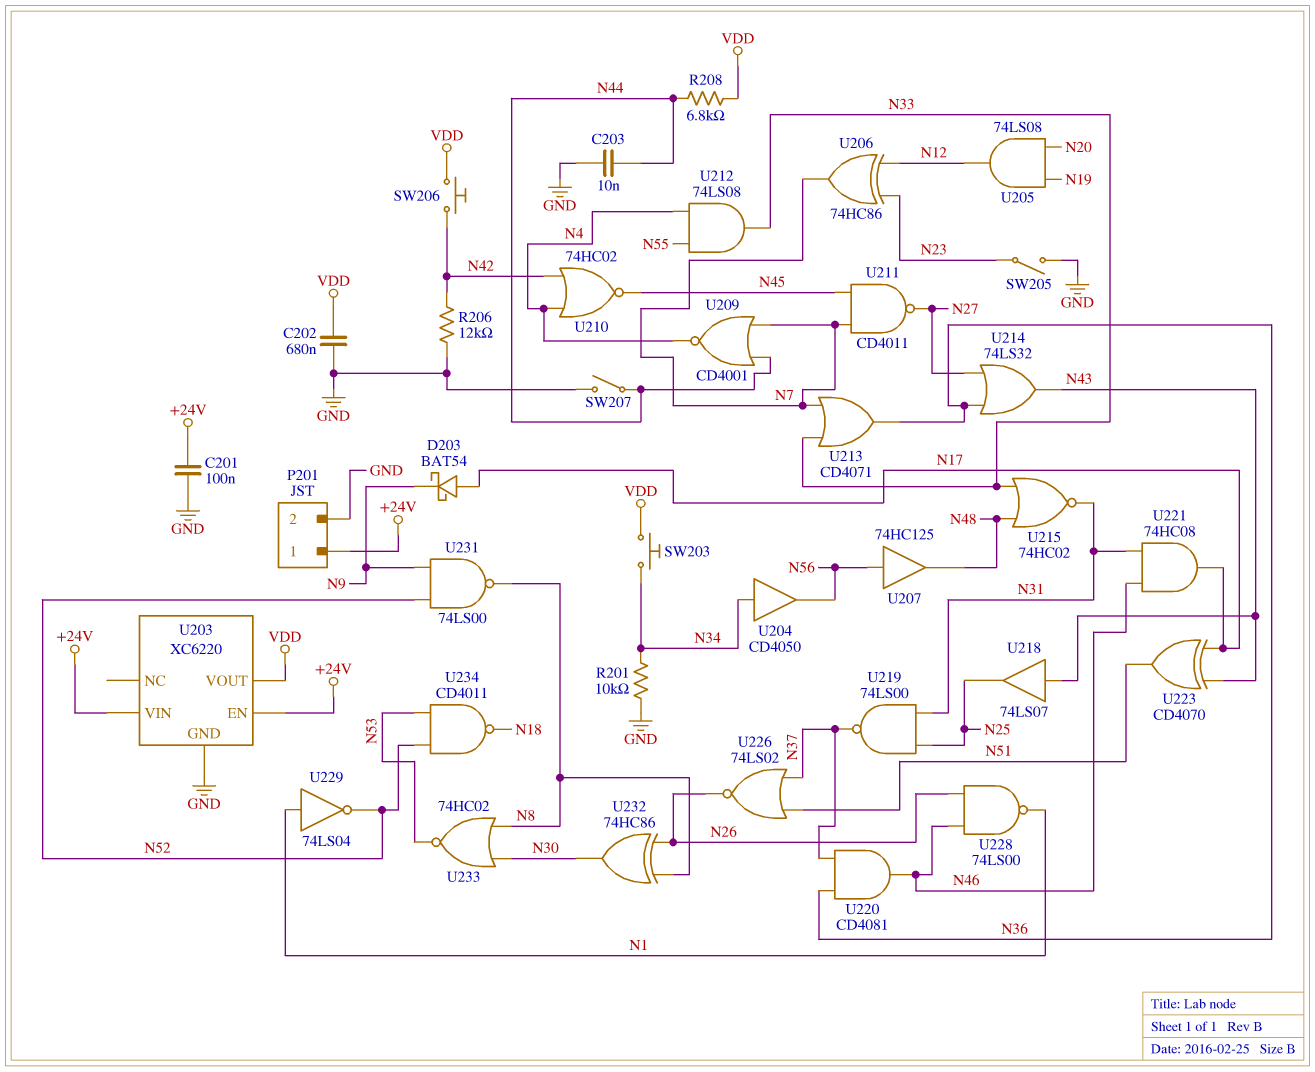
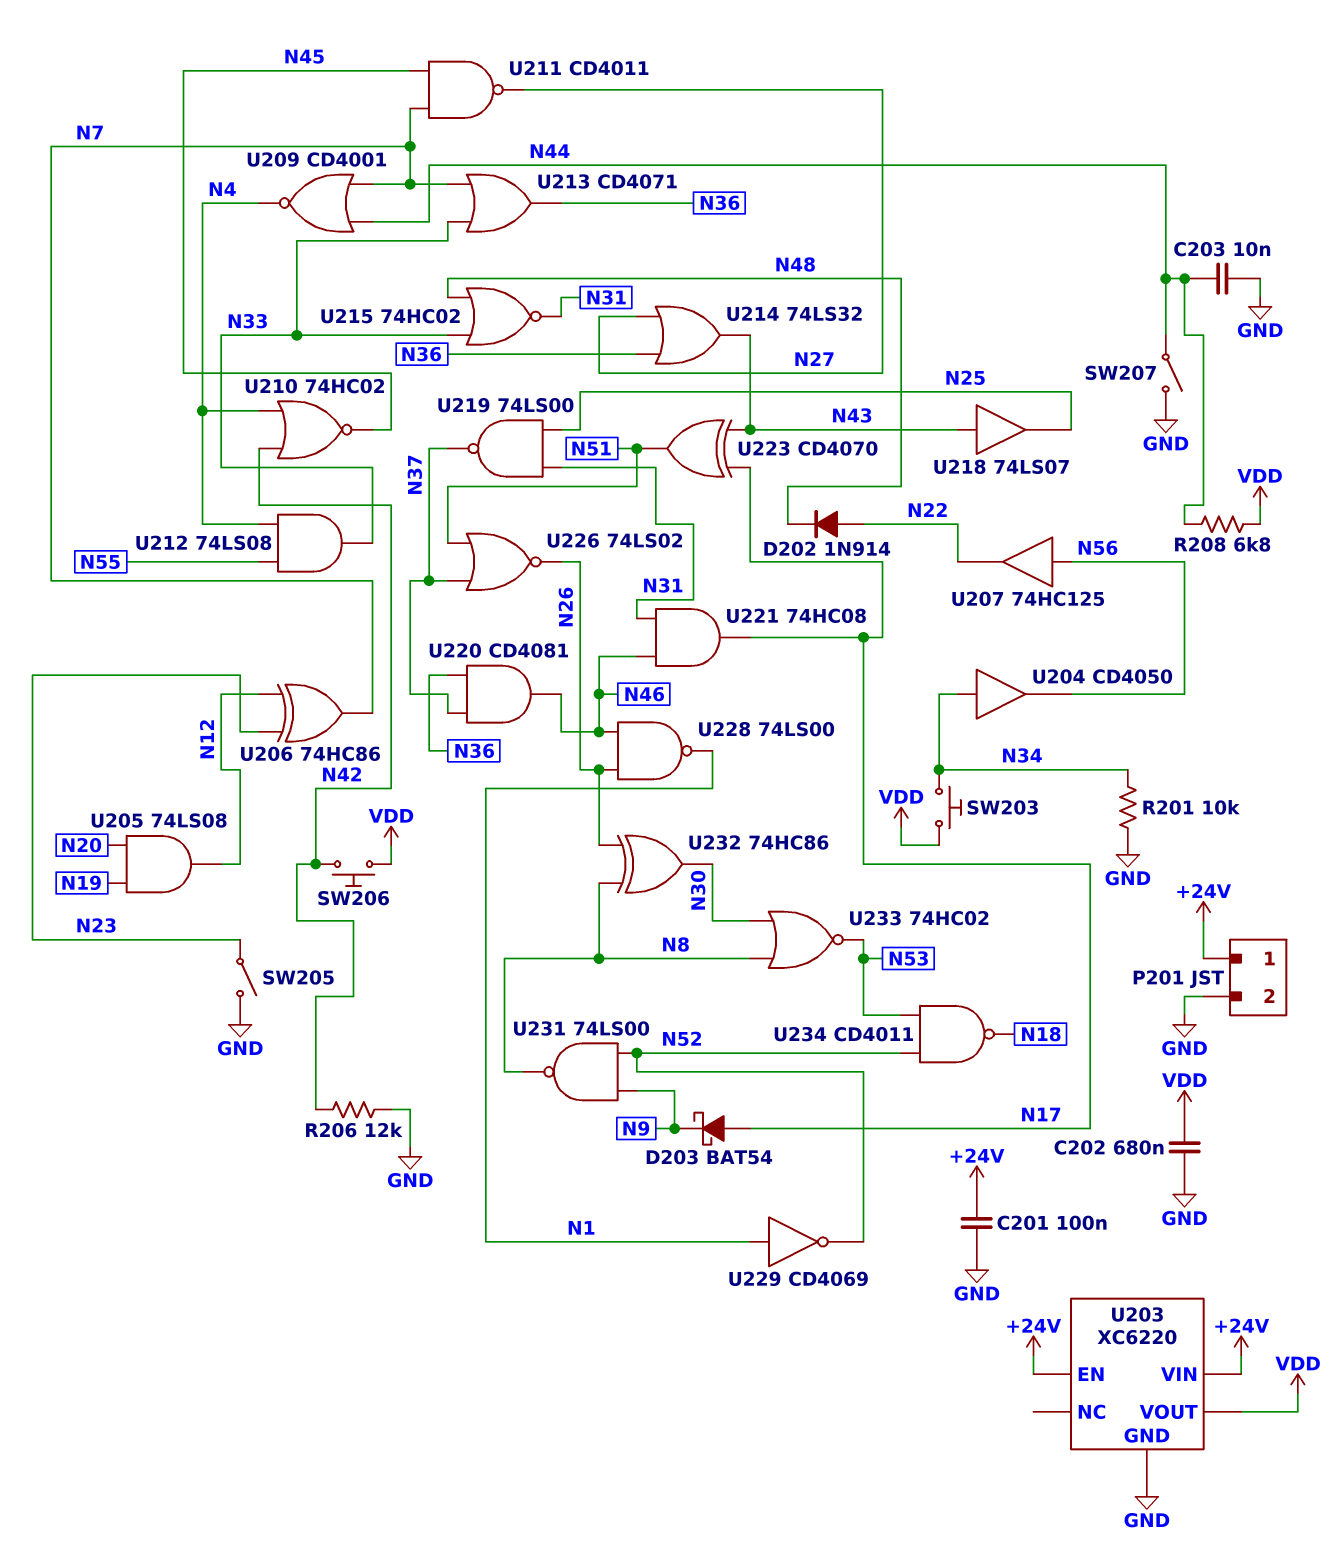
D202: none -> diode 1N914 (A N22, K N48)
U207: buffer 74HC125 (in N56, out N48) -> buffer 74HC125 (in N56, out N22)
U229: NOT 74LS04 (in N1, out N52) -> NOT CD4069 (in N1, out N52)

